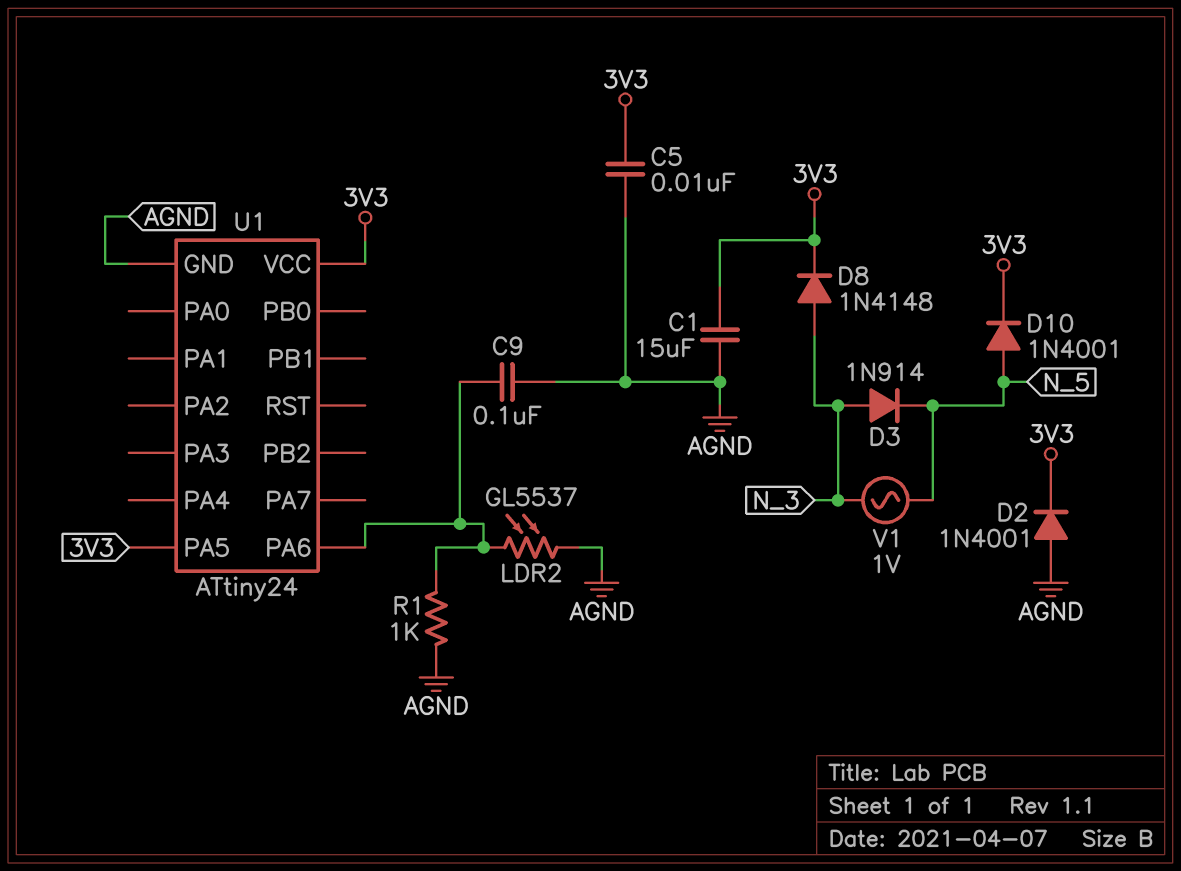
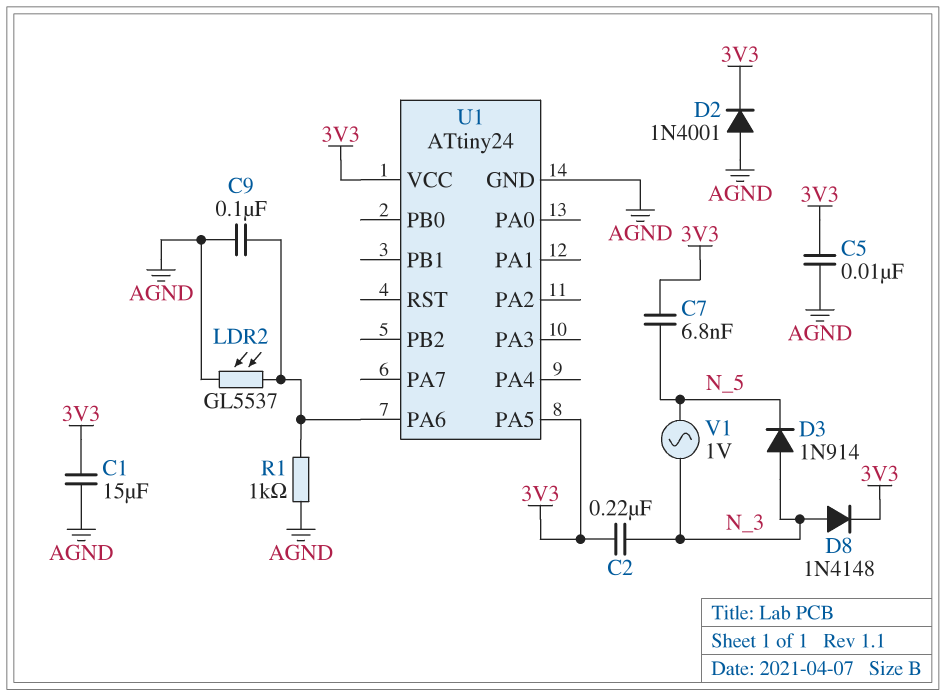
C2: none -> 220nF (3V3, N_3)
C7: none -> 6.8nF (3V3, N_5)
D10: diode 1N4001 (A N_5, K 3V3) -> none

